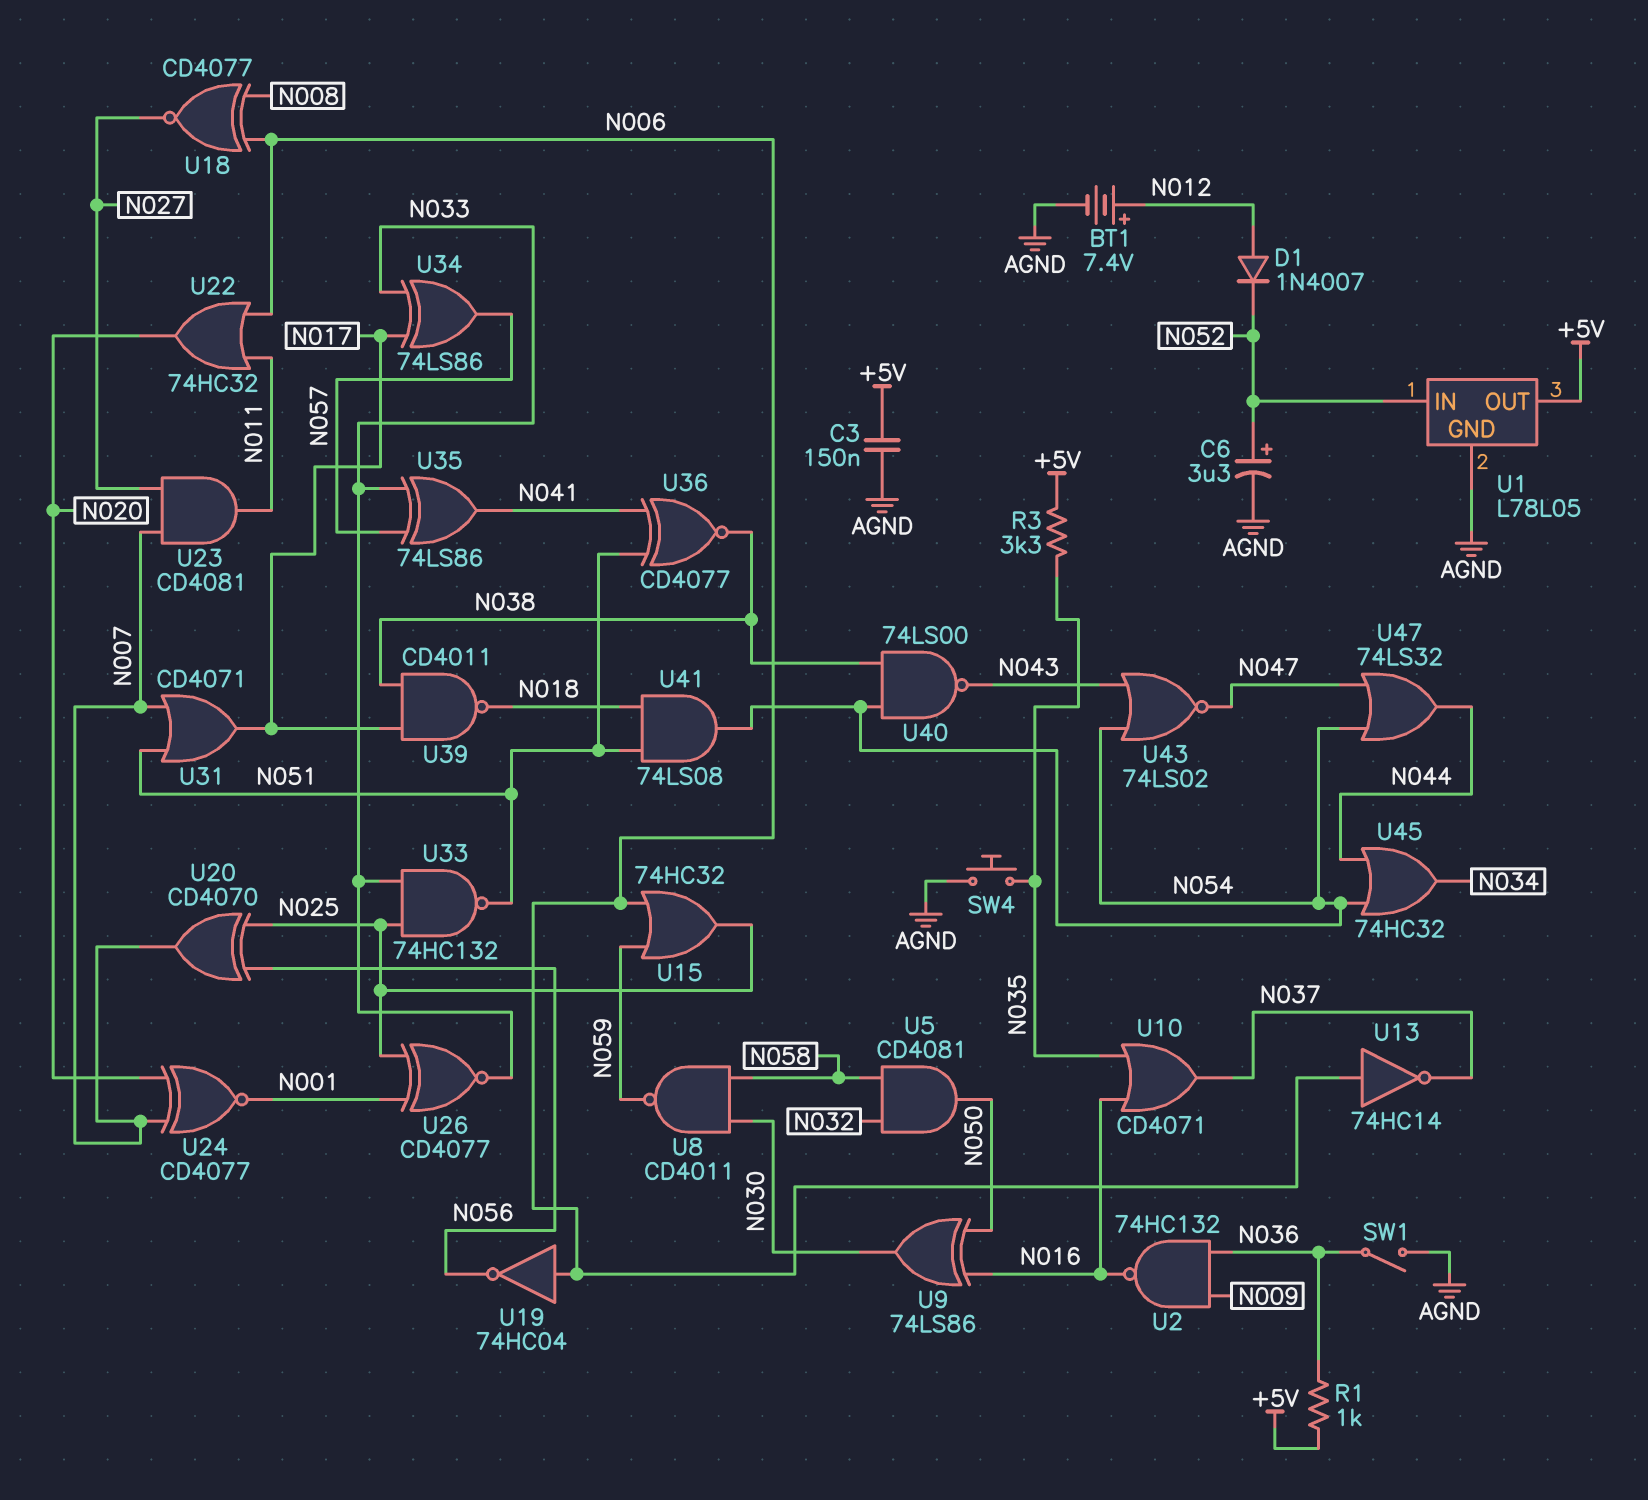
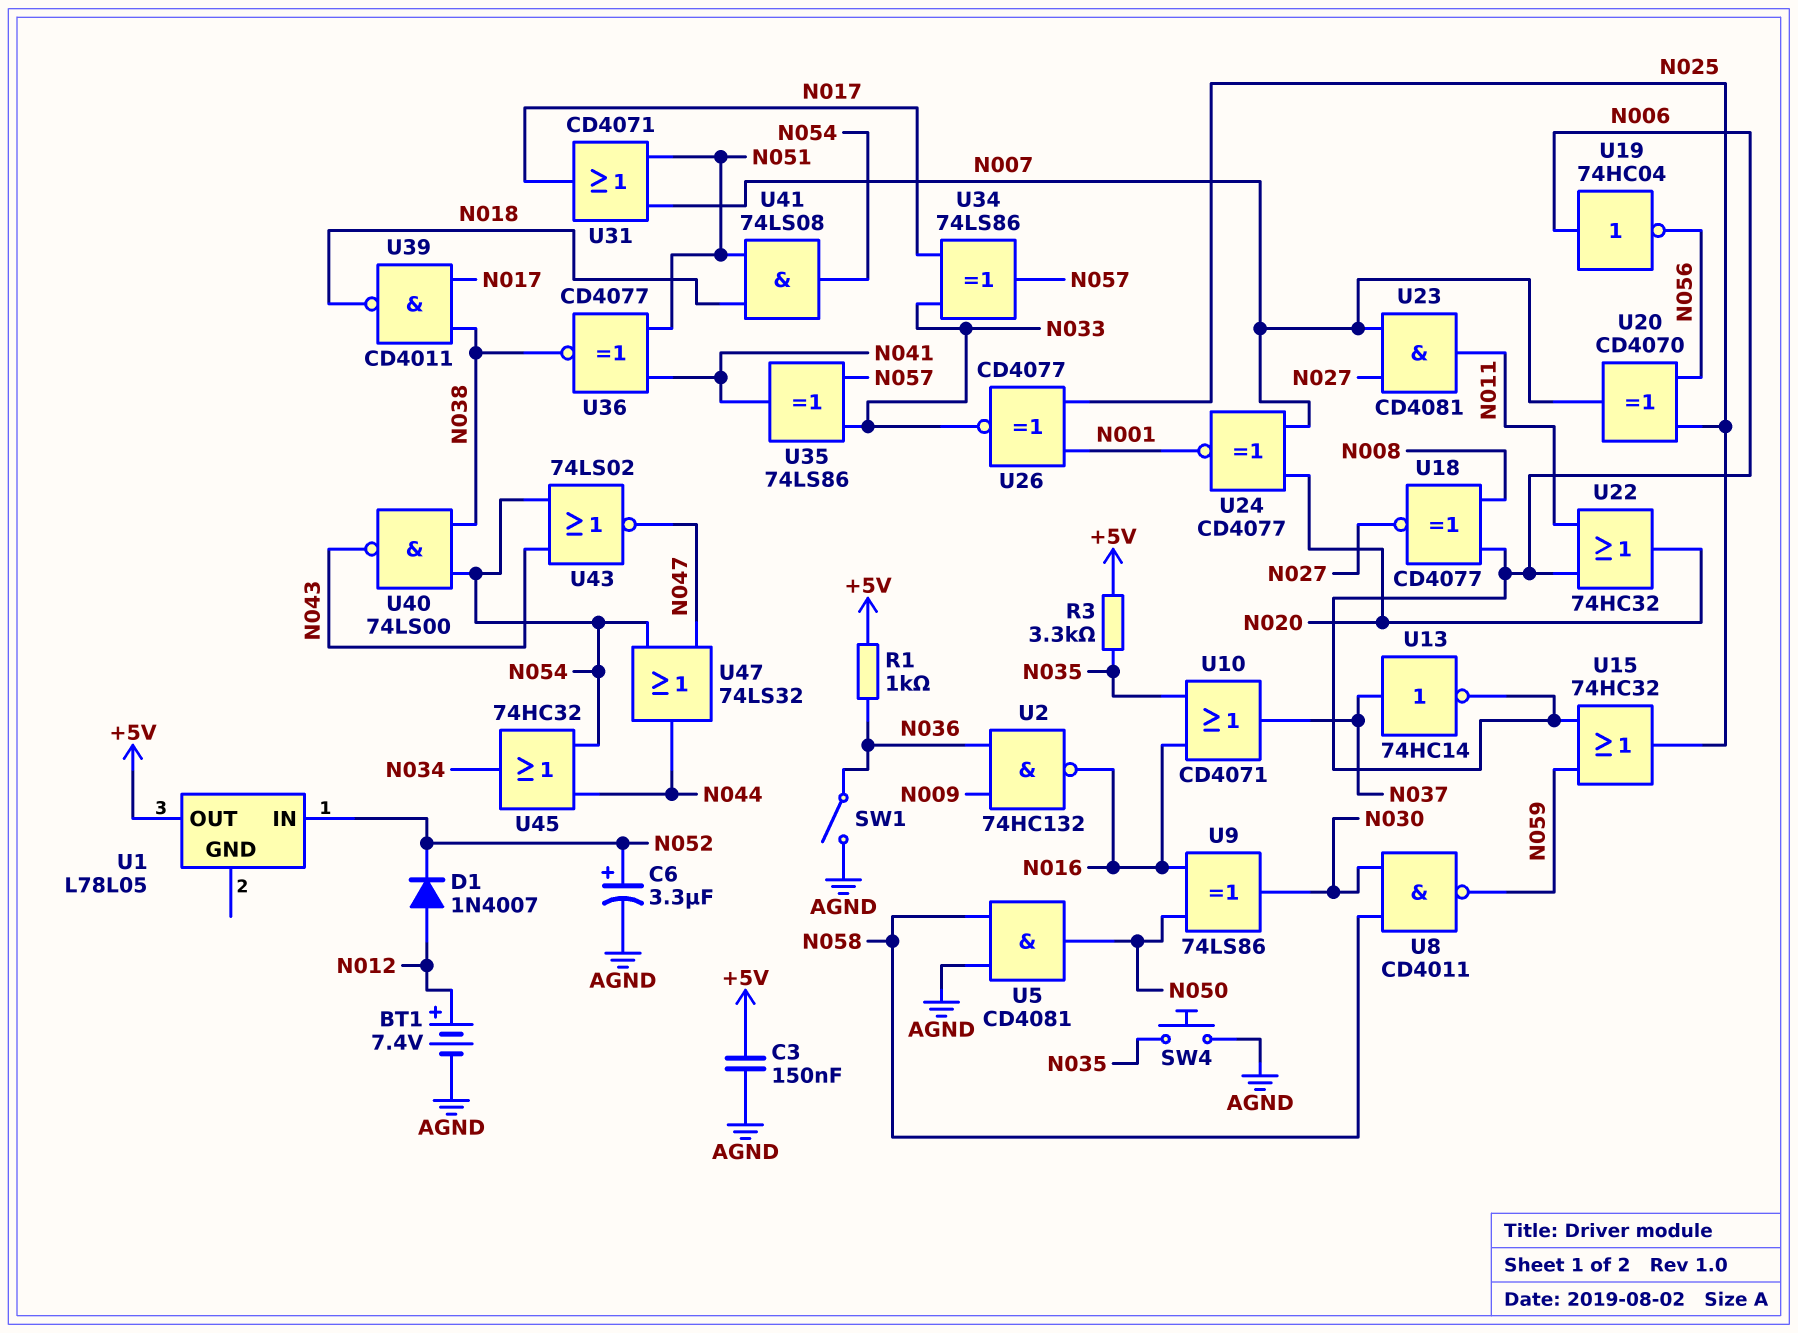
U1 pin GND: AGND -> none
U5: AND CD4081 (in N032, in N058, out N050) -> AND CD4081 (in AGND, in N058, out N050)
U13: NOT 74HC14 (in N006, out N037) -> NOT 74HC14 (in N037, out N006)
U33: NAND 74HC132 (in N025, in N033, out N051) -> none

